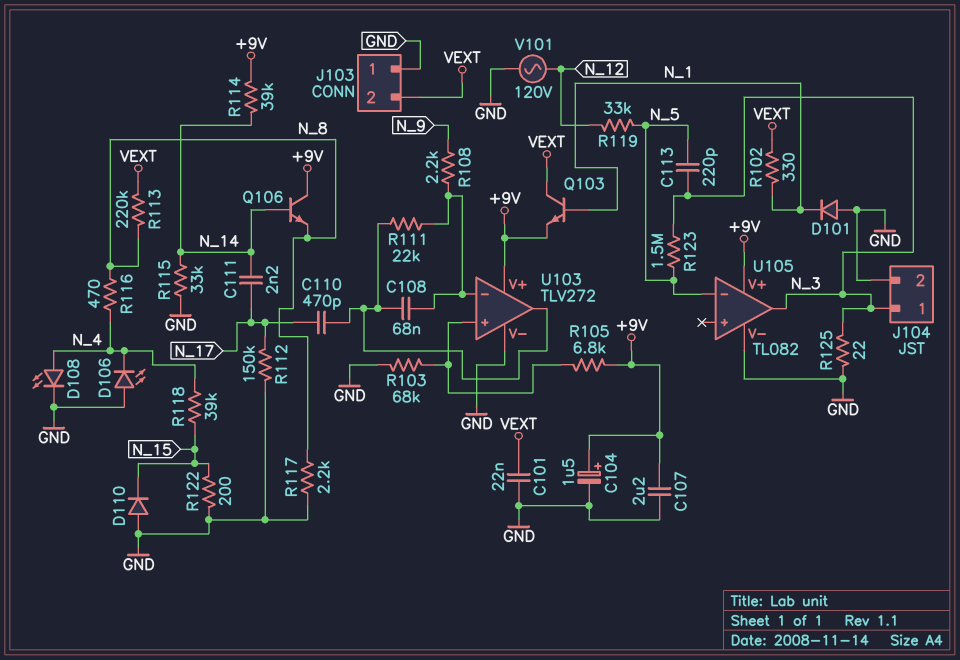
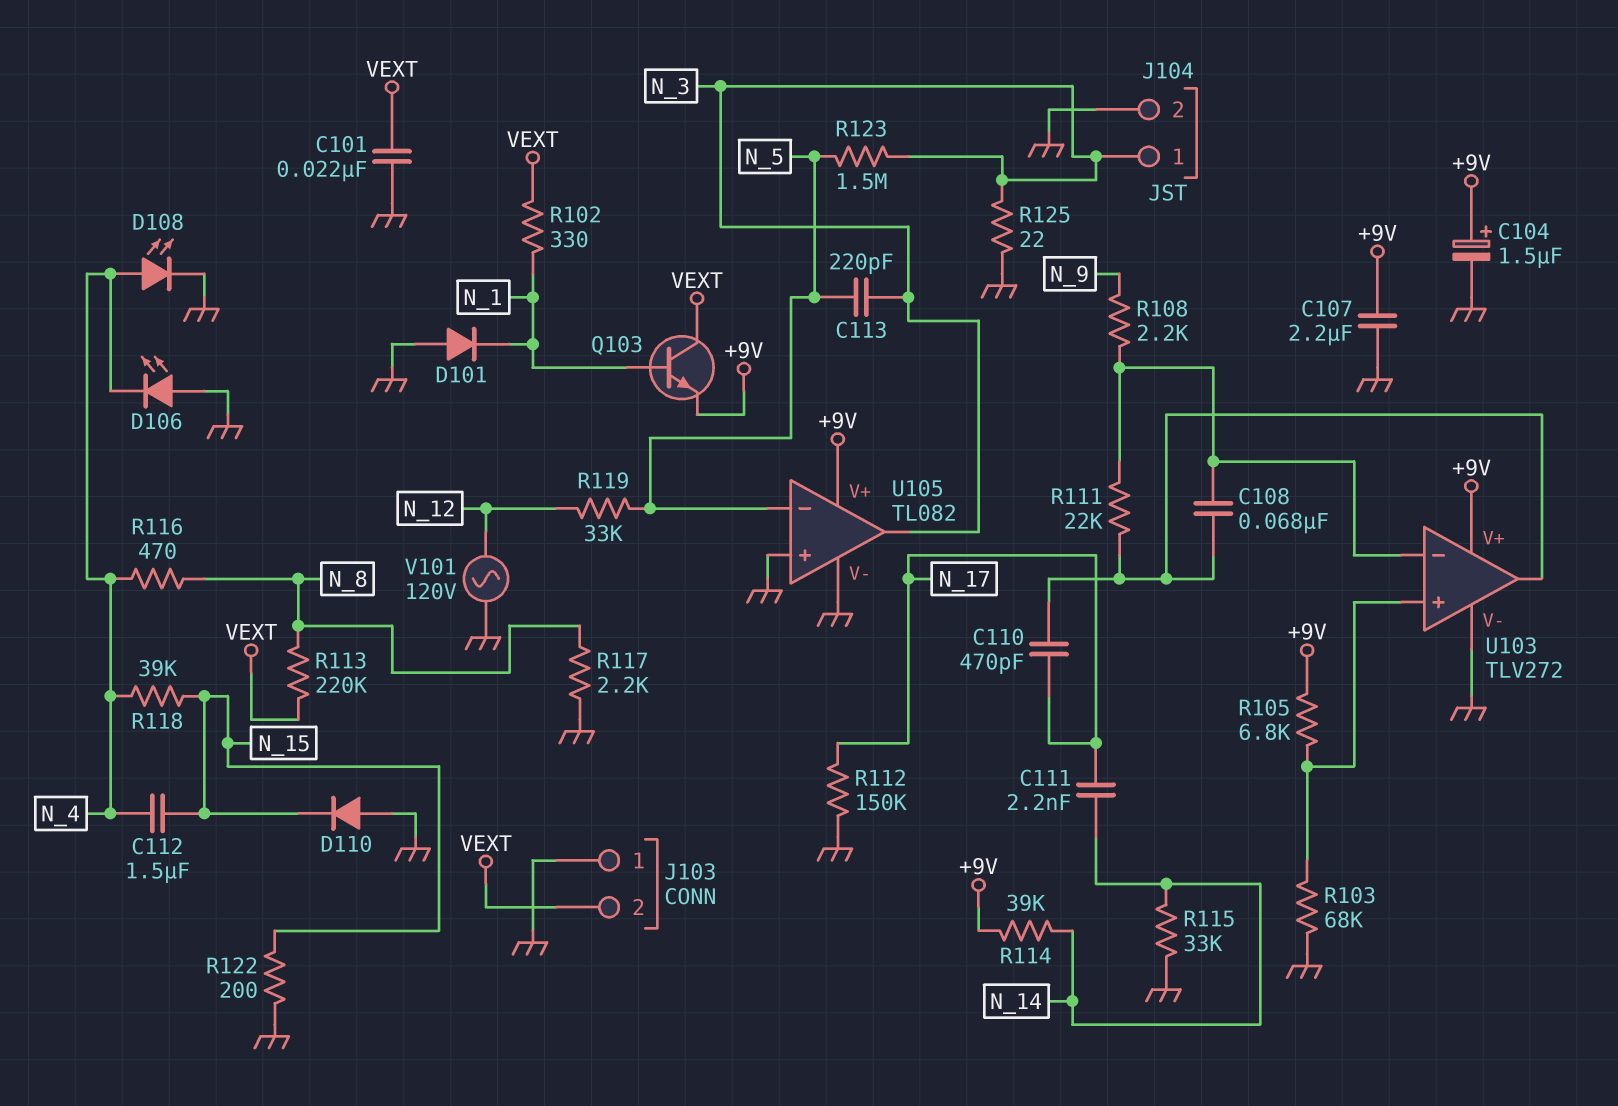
C112: none -> 1.5uF (N_4, N_15)
Q106: NPN (B N_14, C +9V, E N_8) -> none
U105 pin in+: none -> GND

